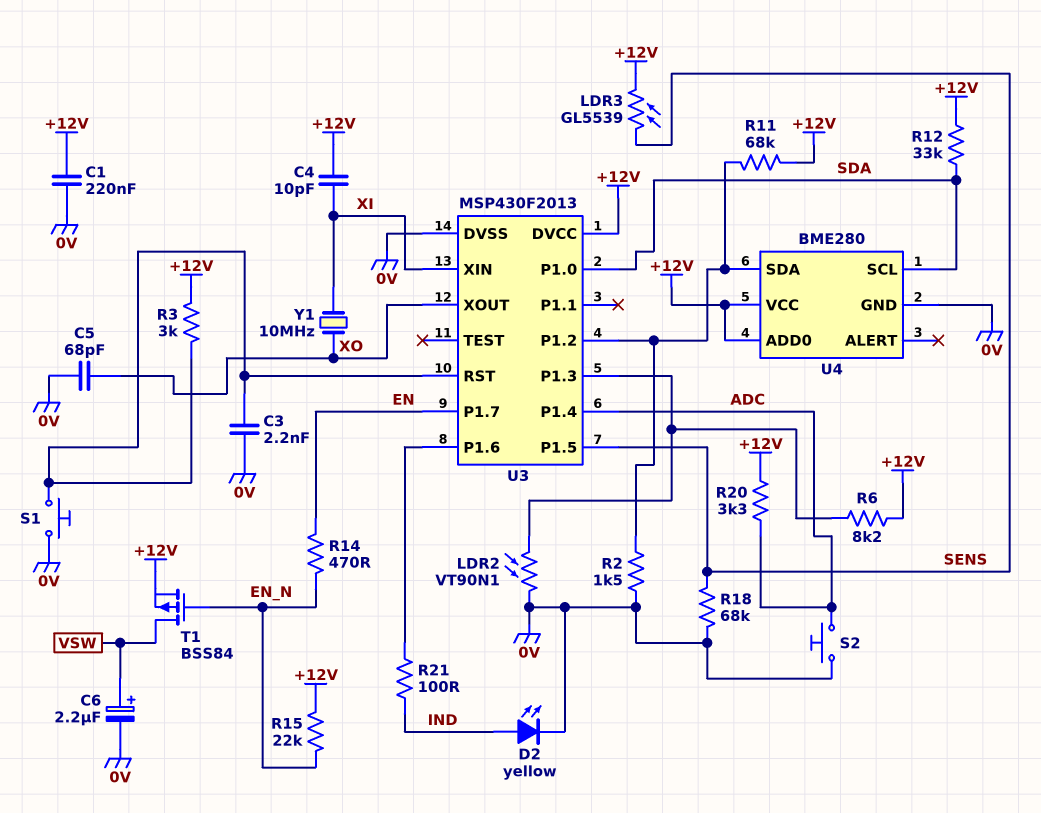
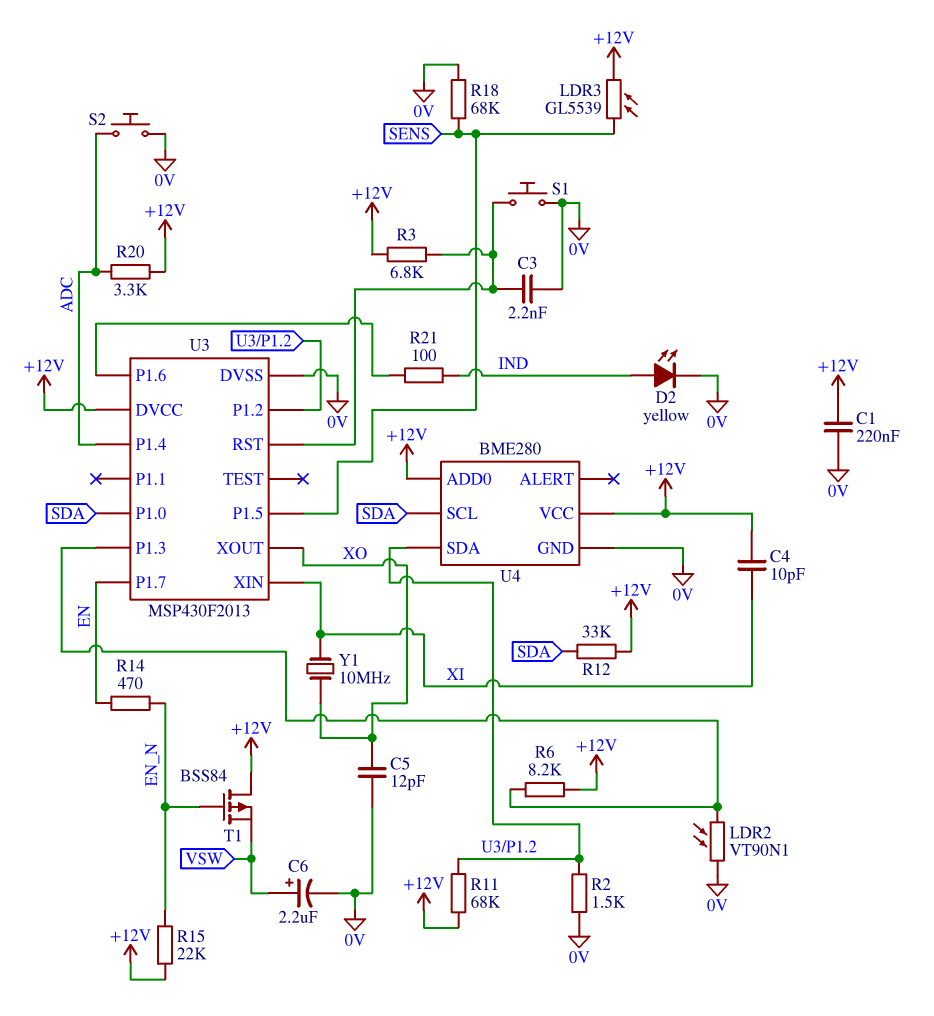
C5: 68pF (0V, XO) -> 12pF (0V, XO)
R3: 3k (+12V, U3/RST) -> 6.8k (+12V, U3/RST)
T1: PMOS BSS84 (G EN_N, D VSW, S +12V) -> PMOS BSS84 (G EN_N, D +12V, S VSW)

